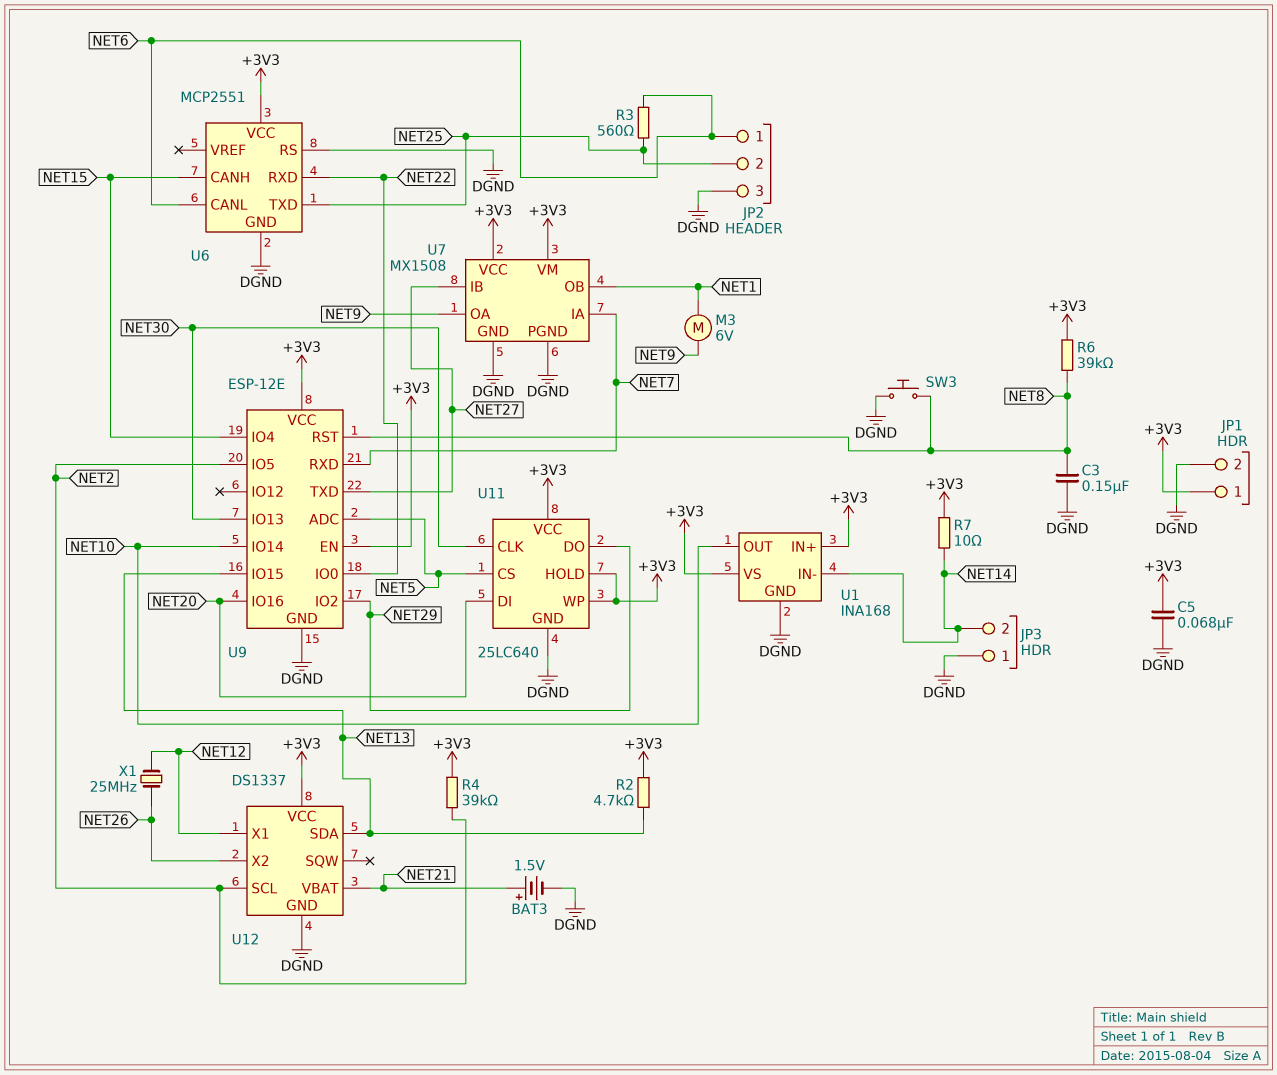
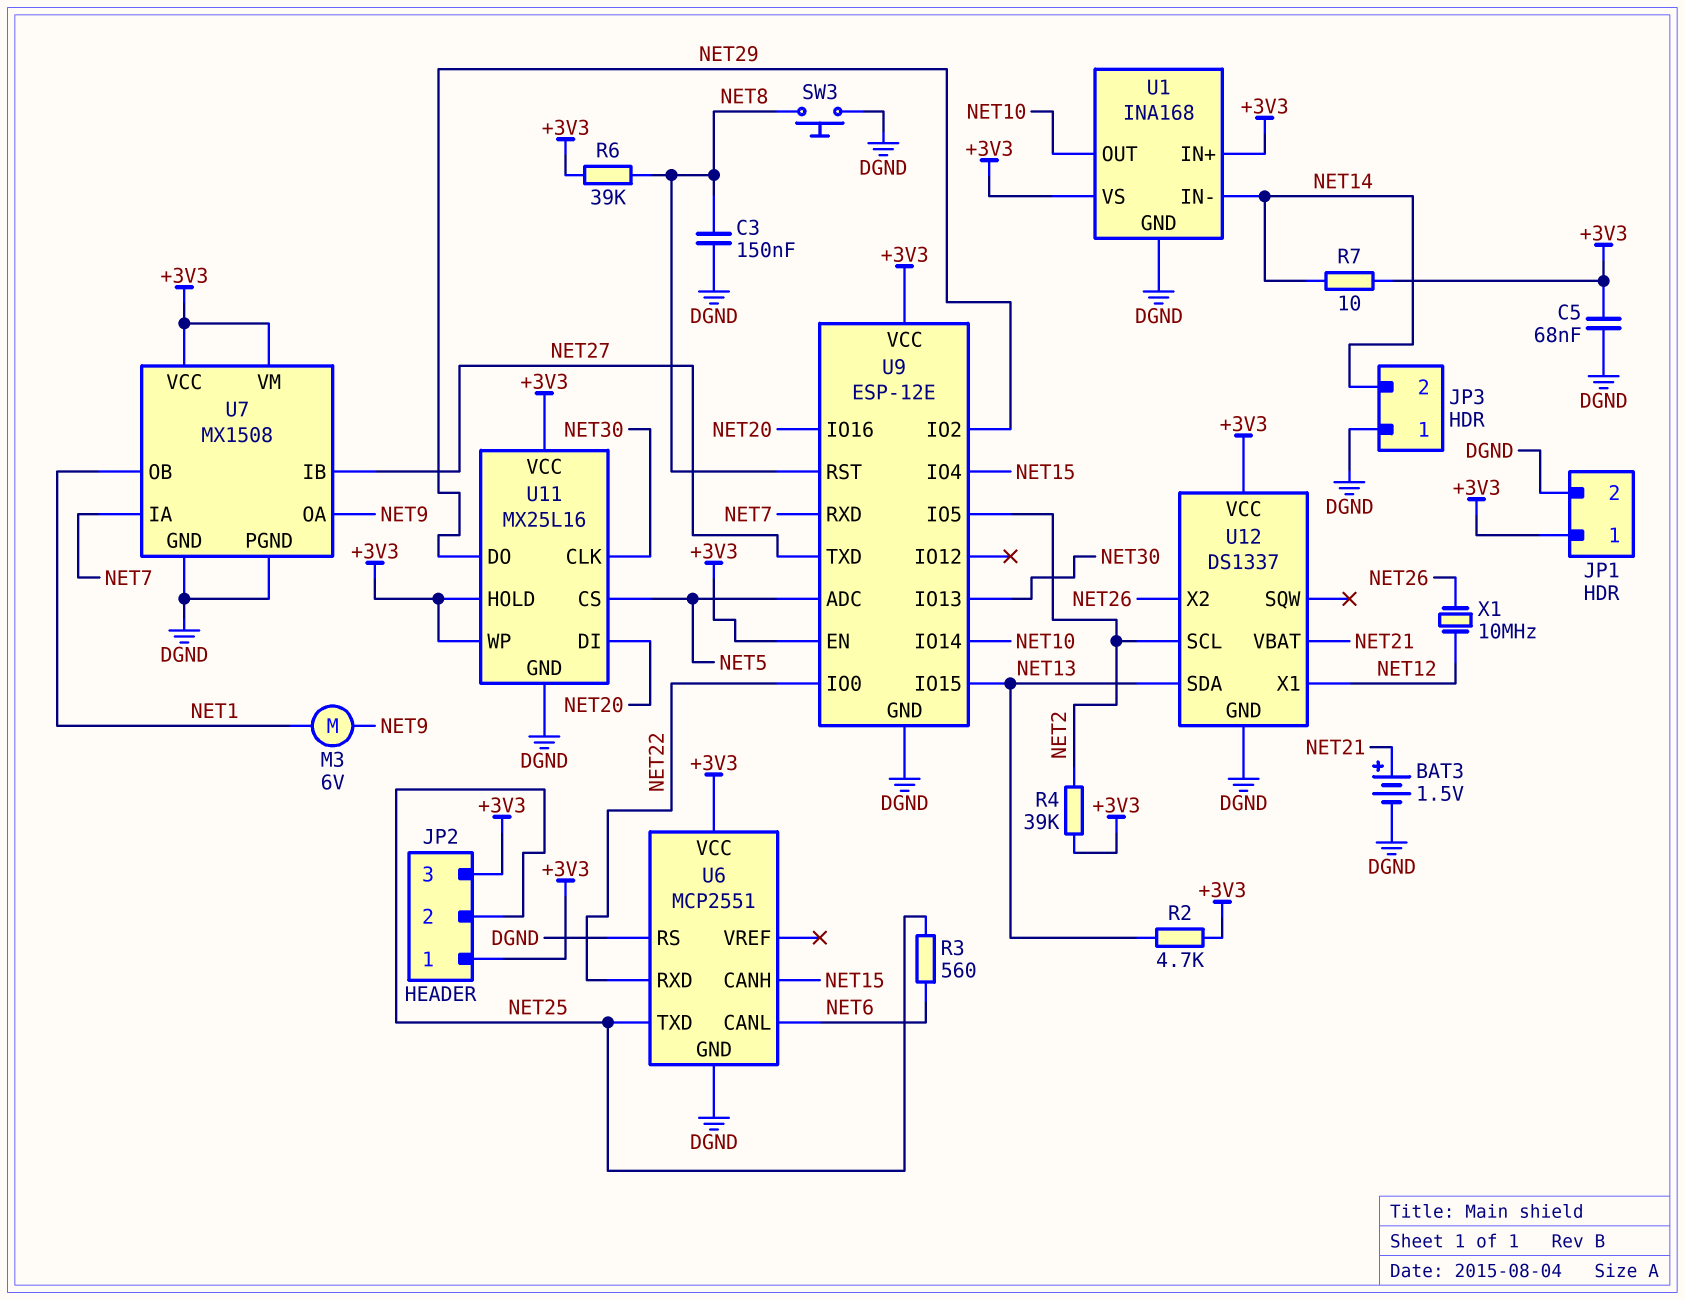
JP2 pin 1: NET6 -> +3V3
JP2 pin 3: DGND -> +3V3
U11: 25LC640 -> MX25L16
X1: 25MHz (NET12, NET26) -> 10MHz (NET12, NET26)

